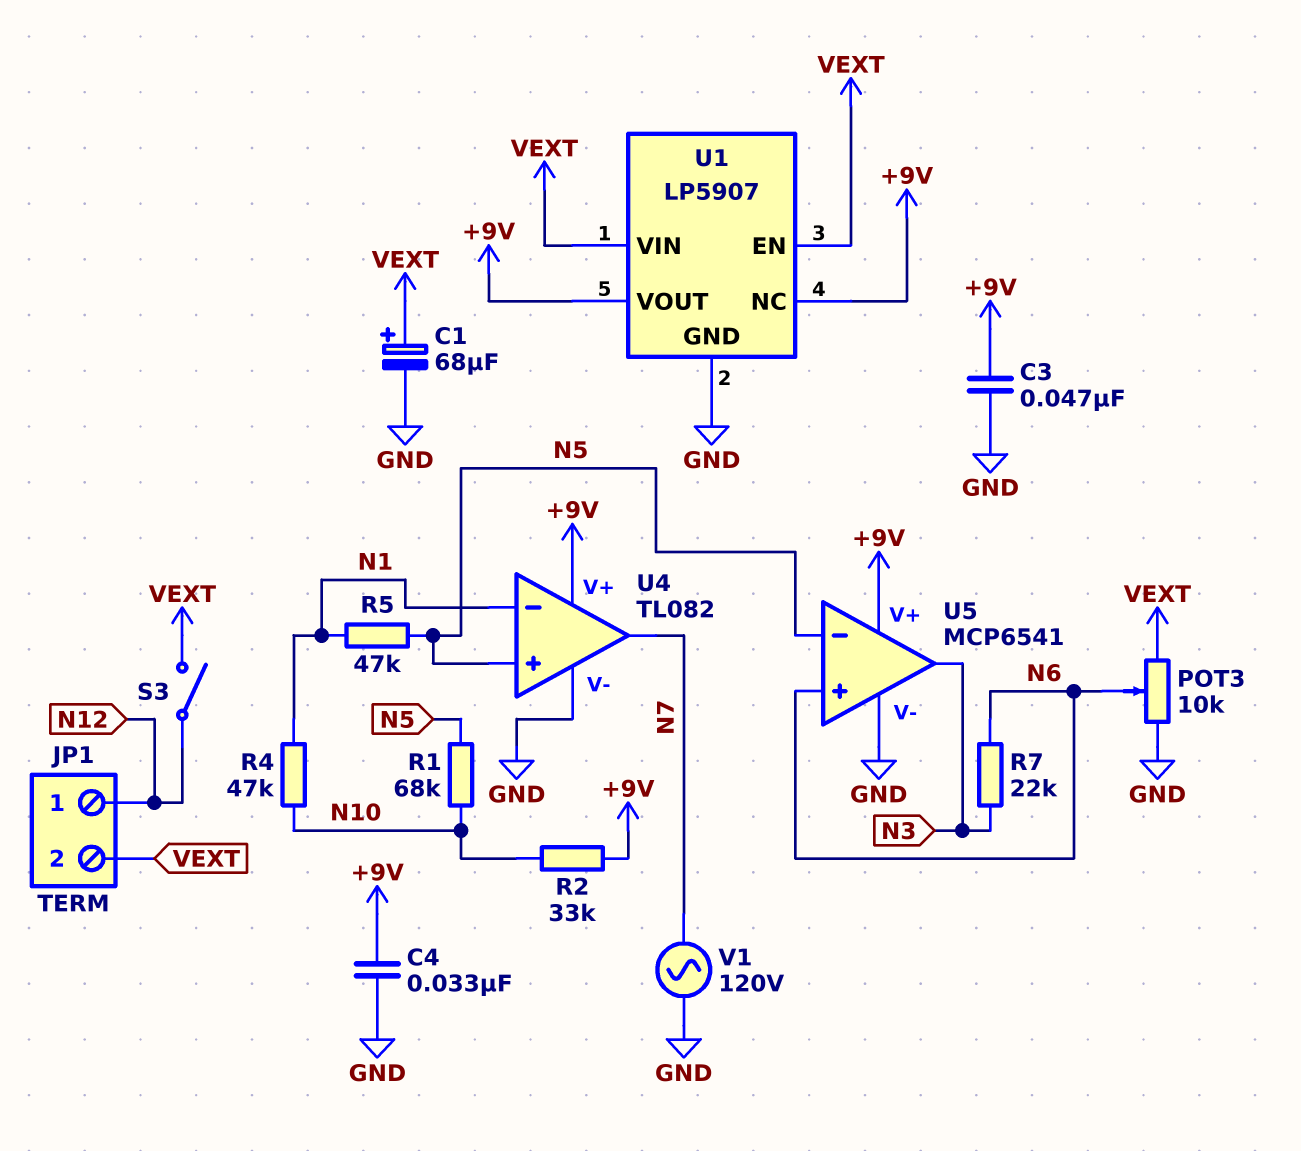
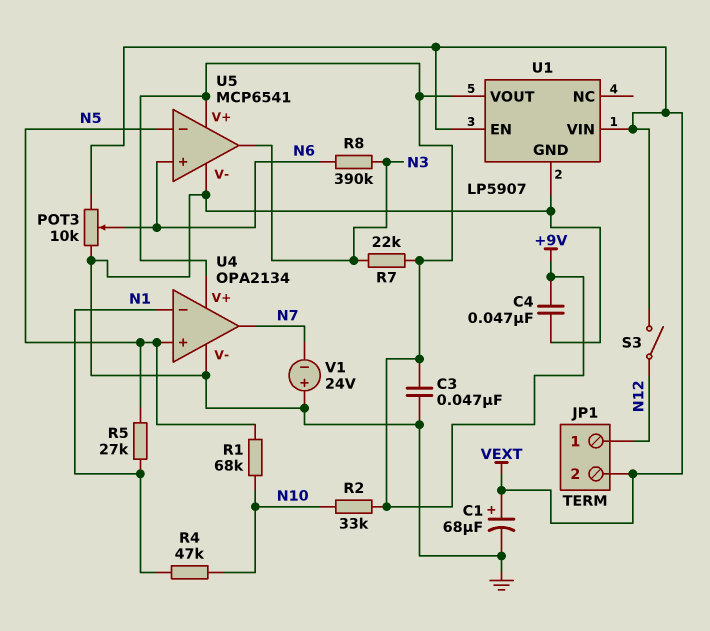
C4: 33nF (+9V, GND) -> 47nF (+9V, GND)
R5: 47k (N1, N5) -> 27k (N1, N5)
R7: 22k (N3, N6) -> 22k (+9V, N3)
R8: none -> 390k (N3, N6)
U1 pin NC: +9V -> none
U4: TL082 -> OPA2134
V1: AC 120V (GND, N7) -> 24V (plus GND, minus N7)

